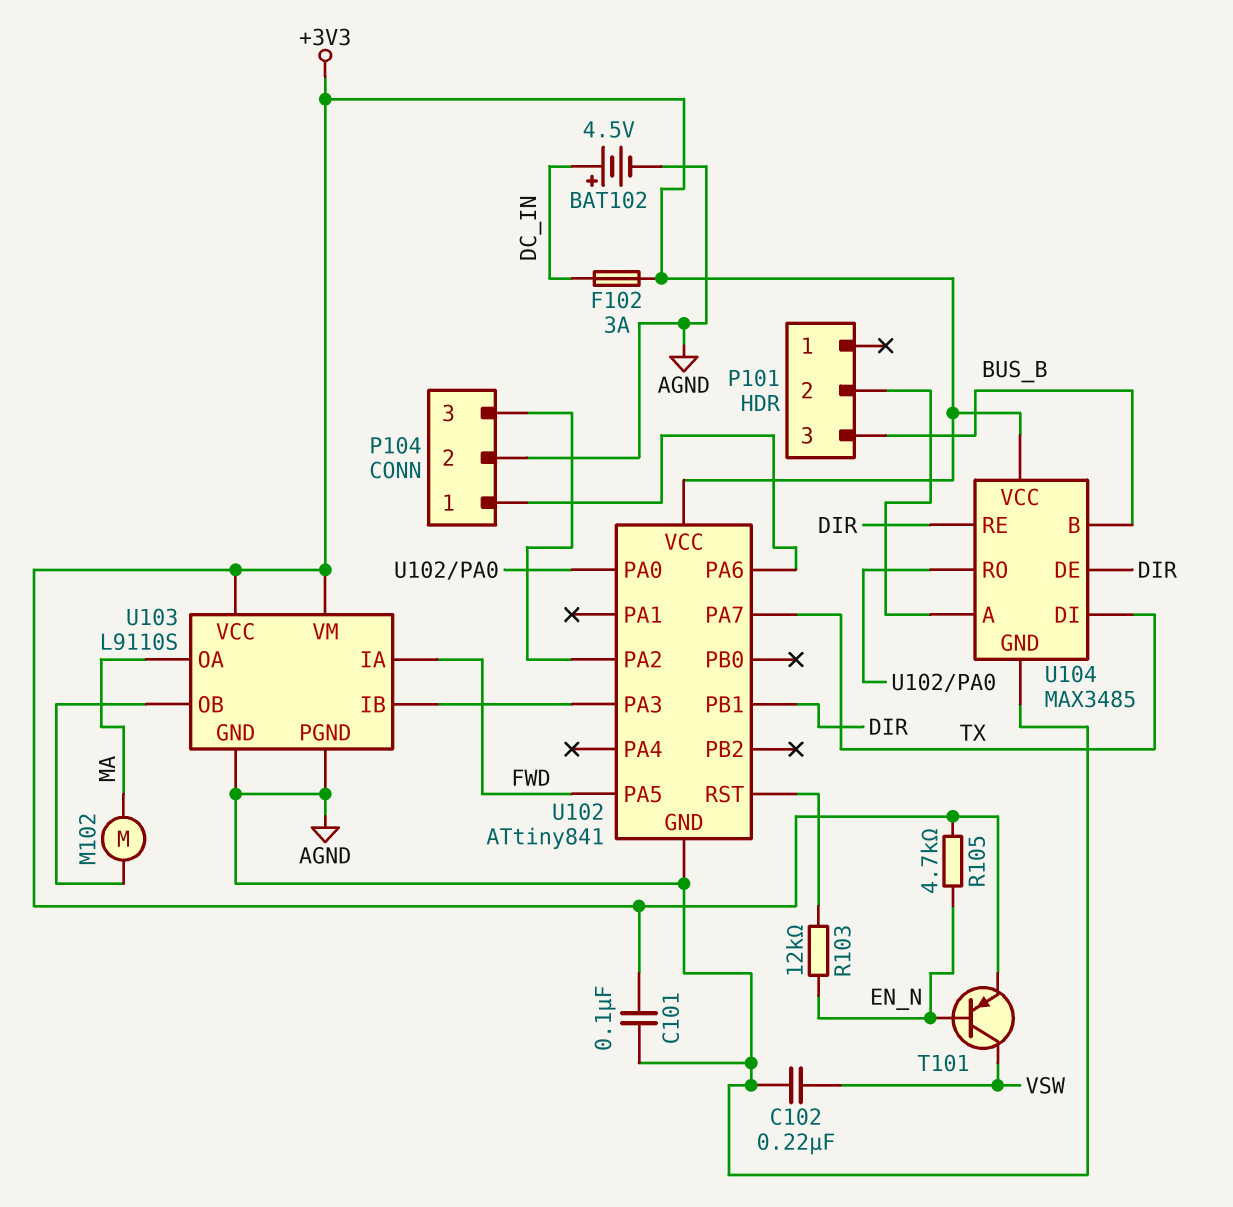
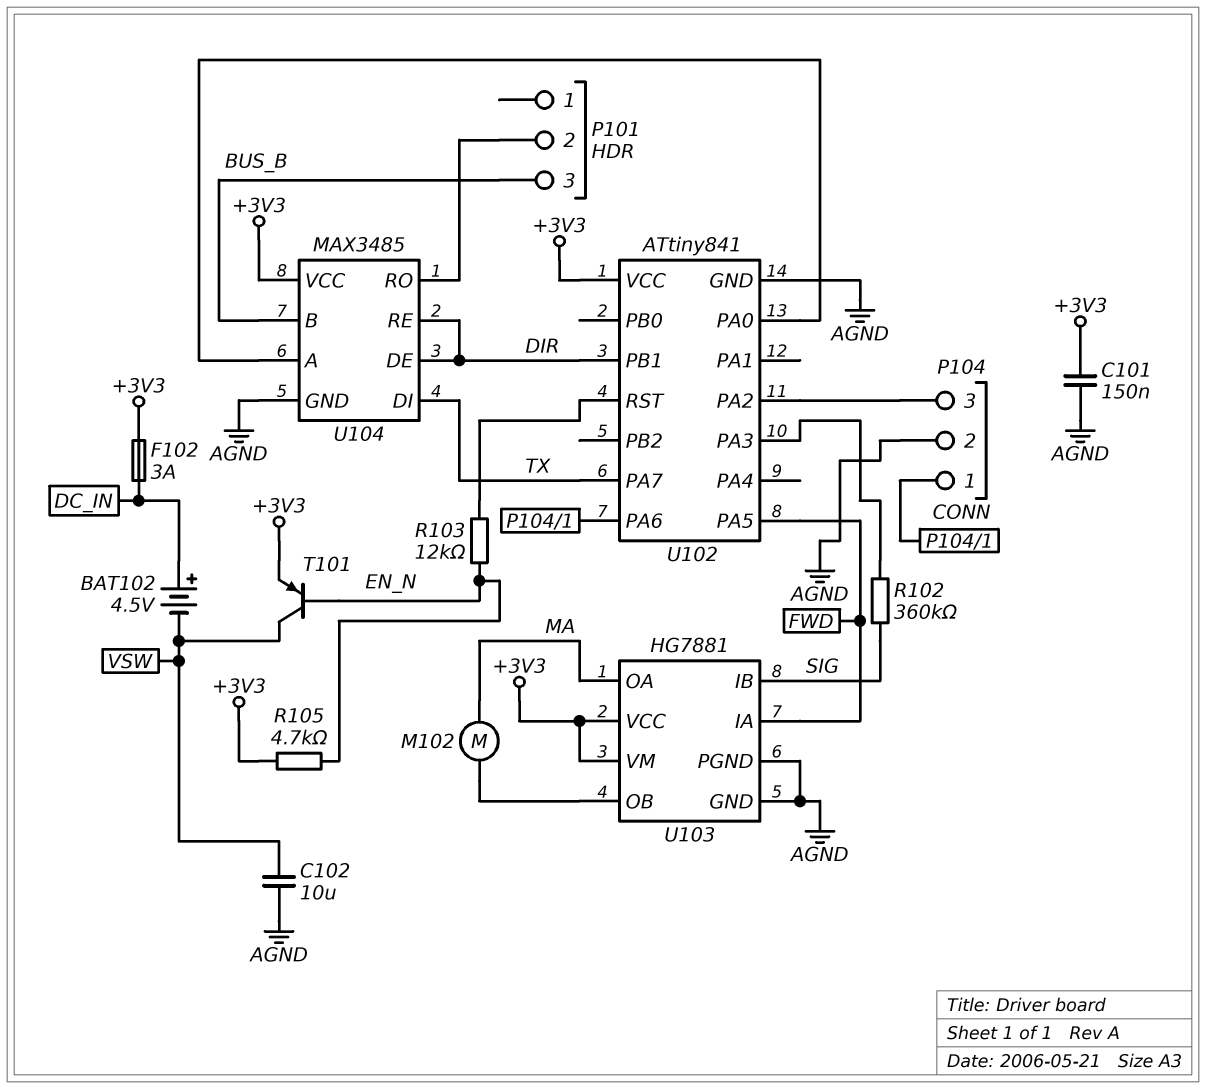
BAT102: 4.5V (plus DC_IN, minus AGND) -> 4.5V (plus DC_IN, minus VSW)
C101: 100nF (+3V3, AGND) -> 150nF (+3V3, AGND)
C102: 220nF (AGND, VSW) -> 10uF (AGND, VSW)
R102: none -> 360k (SIG, U102/PA3)
U103: L9110S -> HG7881
U103 pin IB: U102/PA3 -> SIG
U104 pin A: P101/2 -> U102/PA0
U104 pin RO: U102/PA0 -> P101/2

